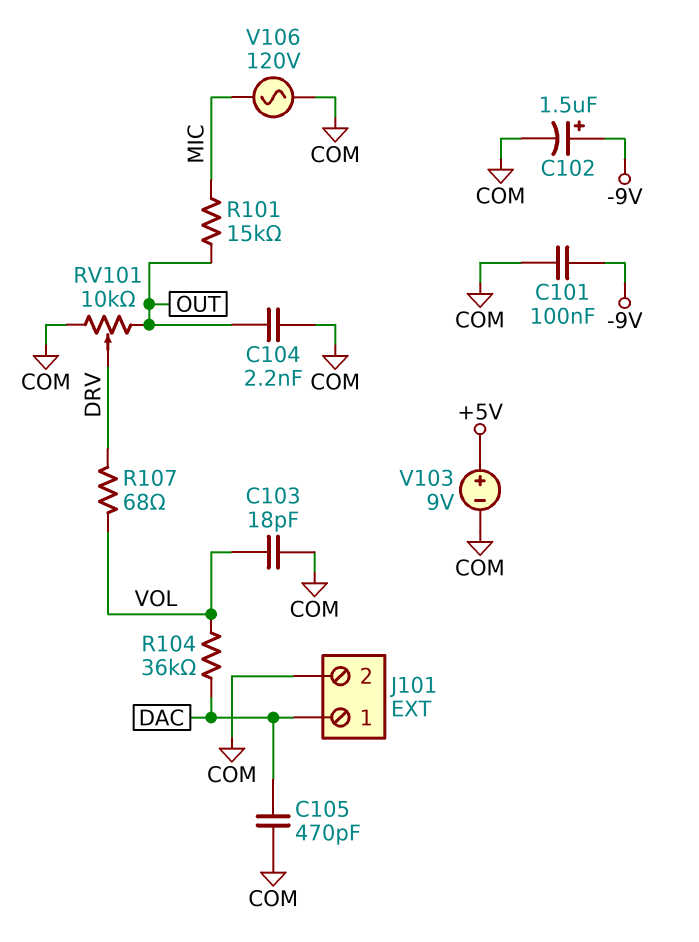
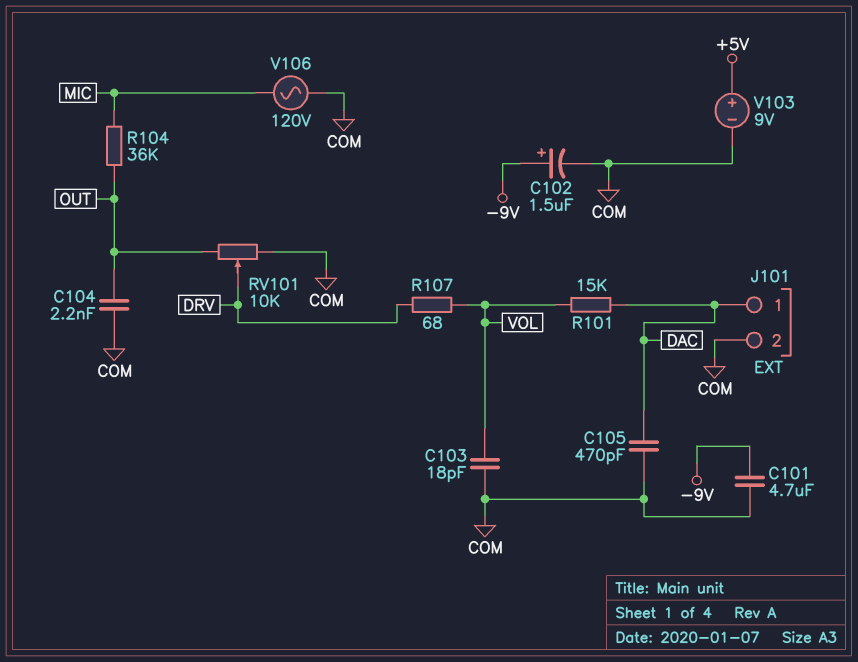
C101: 100nF (-9V, COM) -> 4.7uF (-9V, COM)
R101: 15k (MIC, OUT) -> 15k (DAC, VOL)
R104: 36k (DAC, VOL) -> 36k (MIC, OUT)

